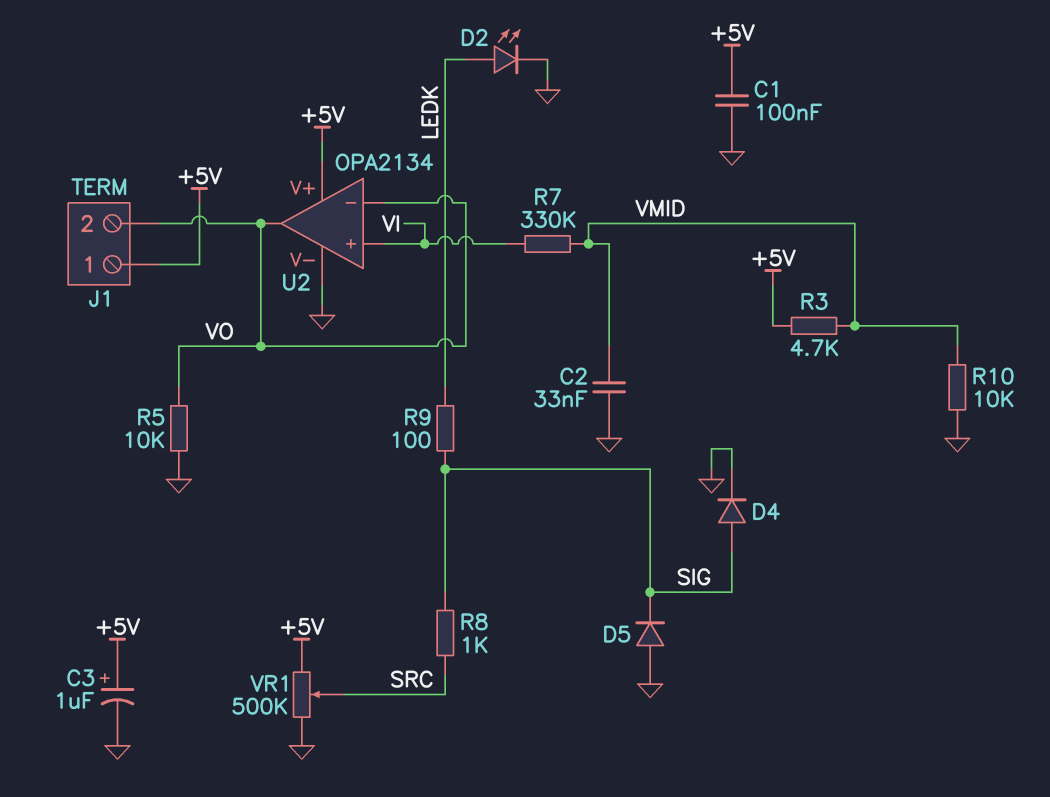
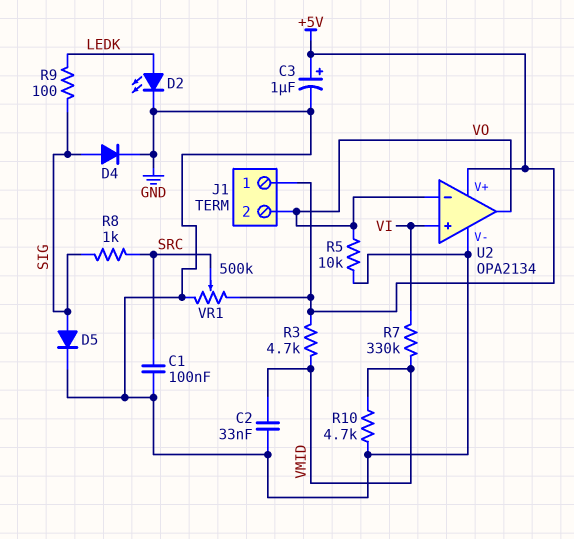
C1: 100nF (+5V, GND) -> 100nF (GND, SRC)
D5: diode (A GND, K SIG) -> diode (A SIG, K GND)
R10: 10k (GND, VMID) -> 4.7k (GND, VMID)

